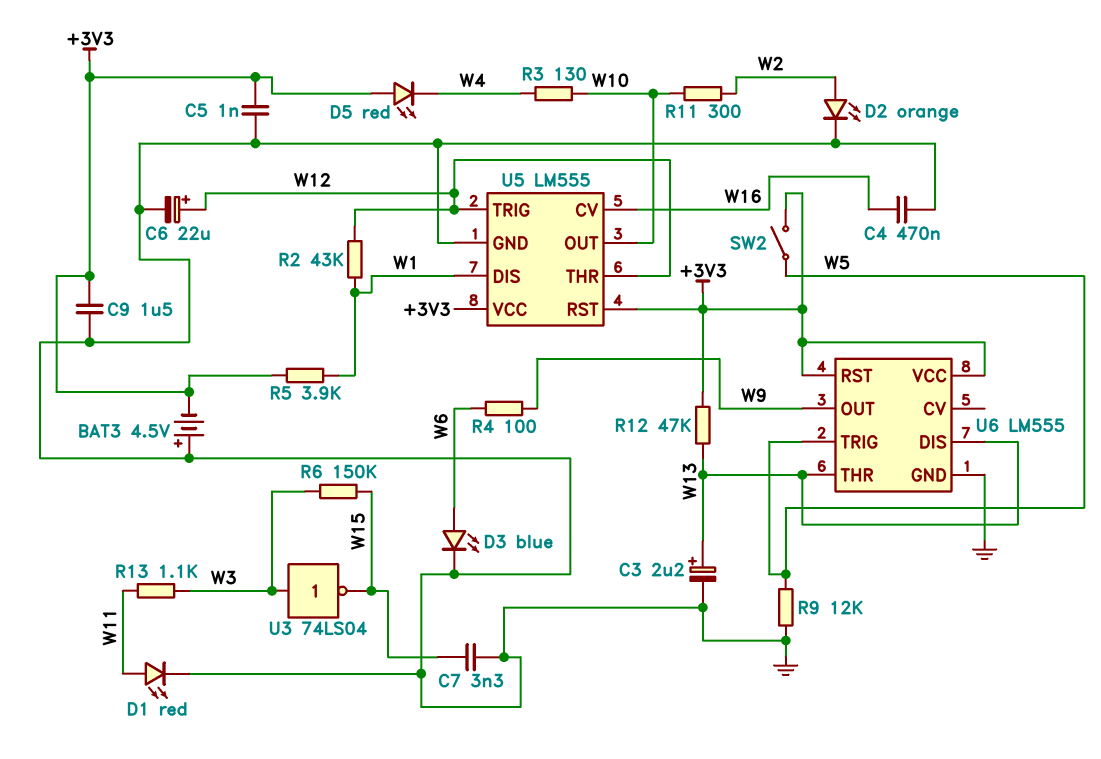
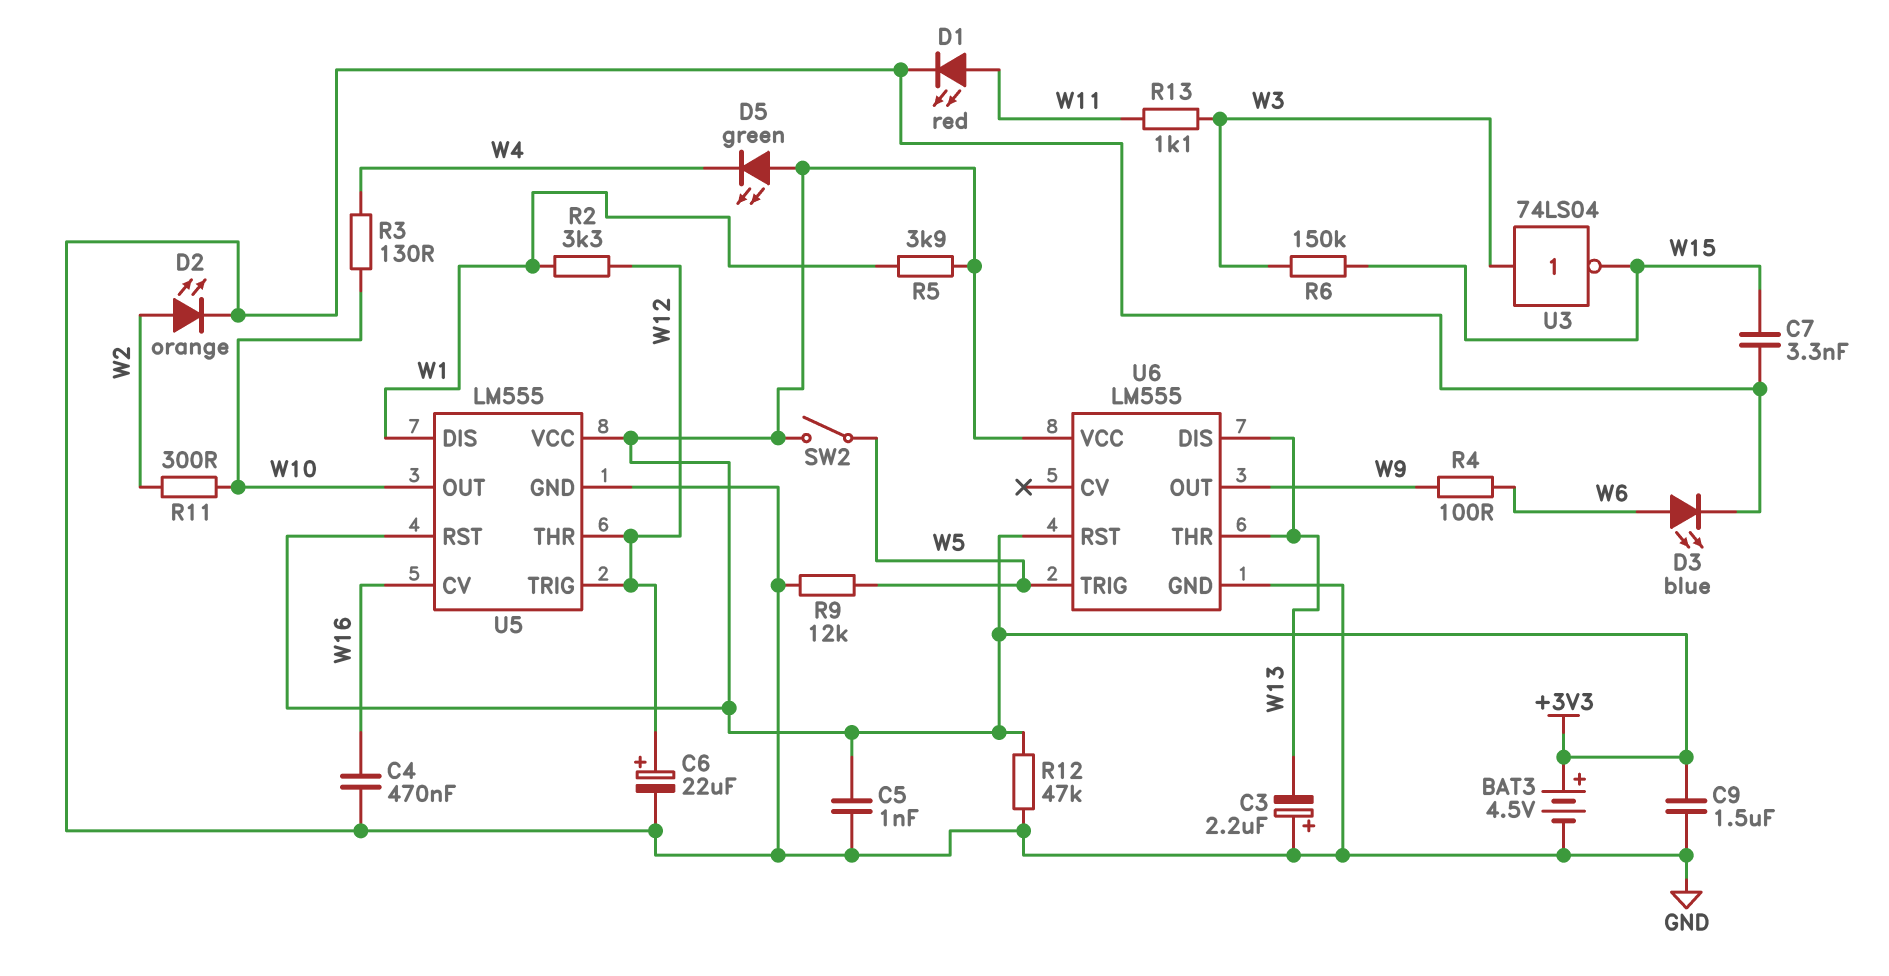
BAT3: 4.5V (plus GND, minus +3V3) -> 4.5V (plus +3V3, minus GND)
C3: 2.2uF (plus W13, minus GND) -> 2.2uF (plus GND, minus W13)
D5: LED red (A +3V3, K W4) -> LED green (A +3V3, K W4)
R2: 43k (W1, W12) -> 3.3k (W1, W12)
R12: 47k (+3V3, W13) -> 47k (+3V3, GND)

